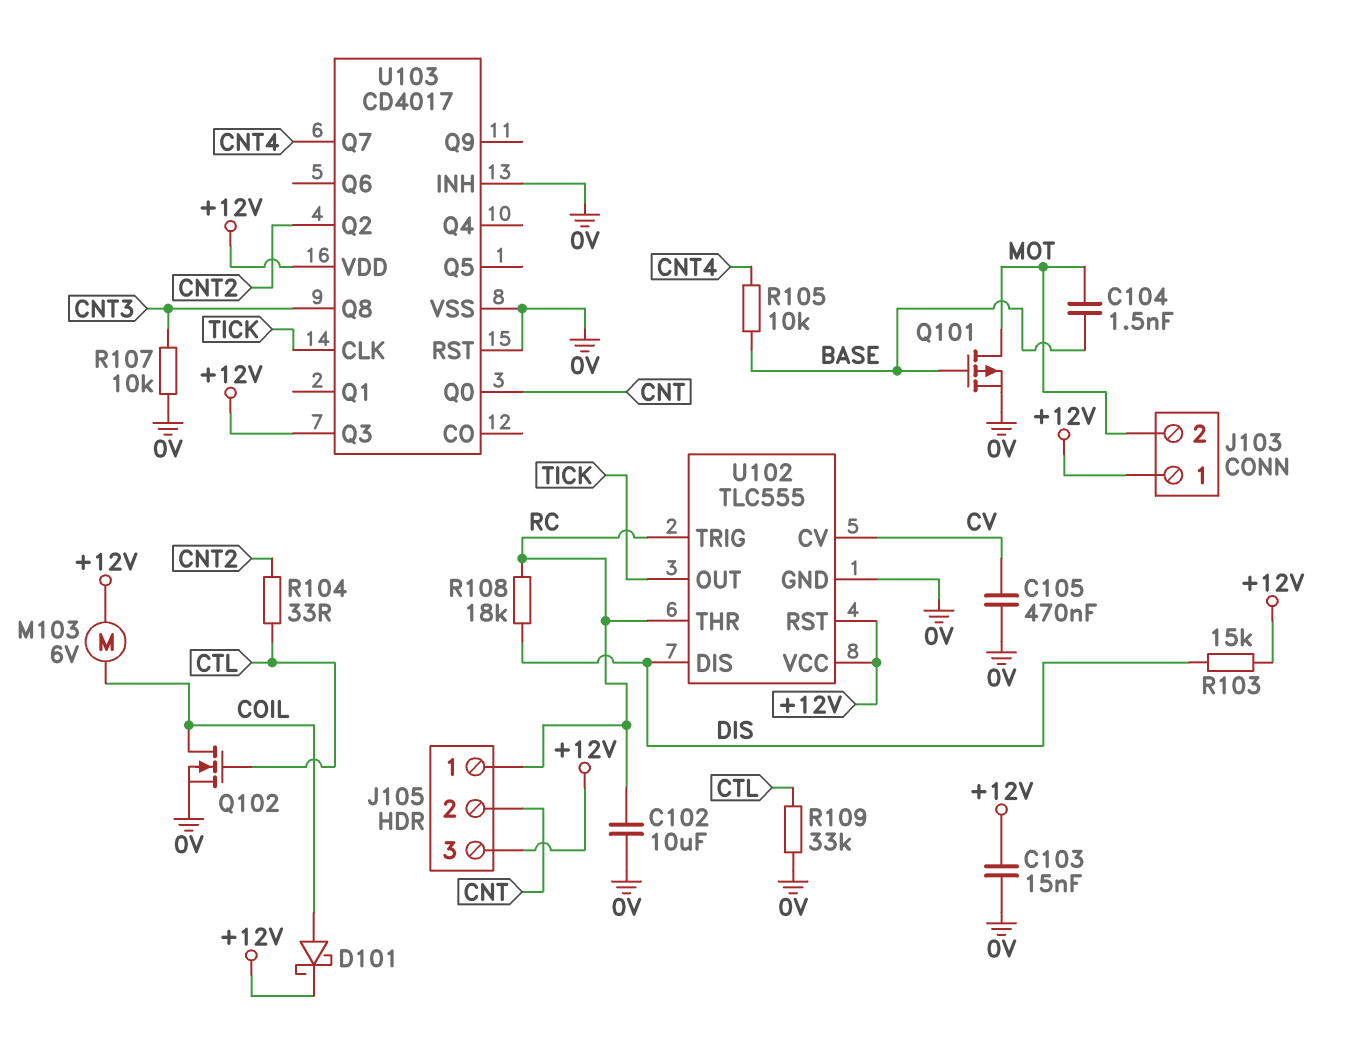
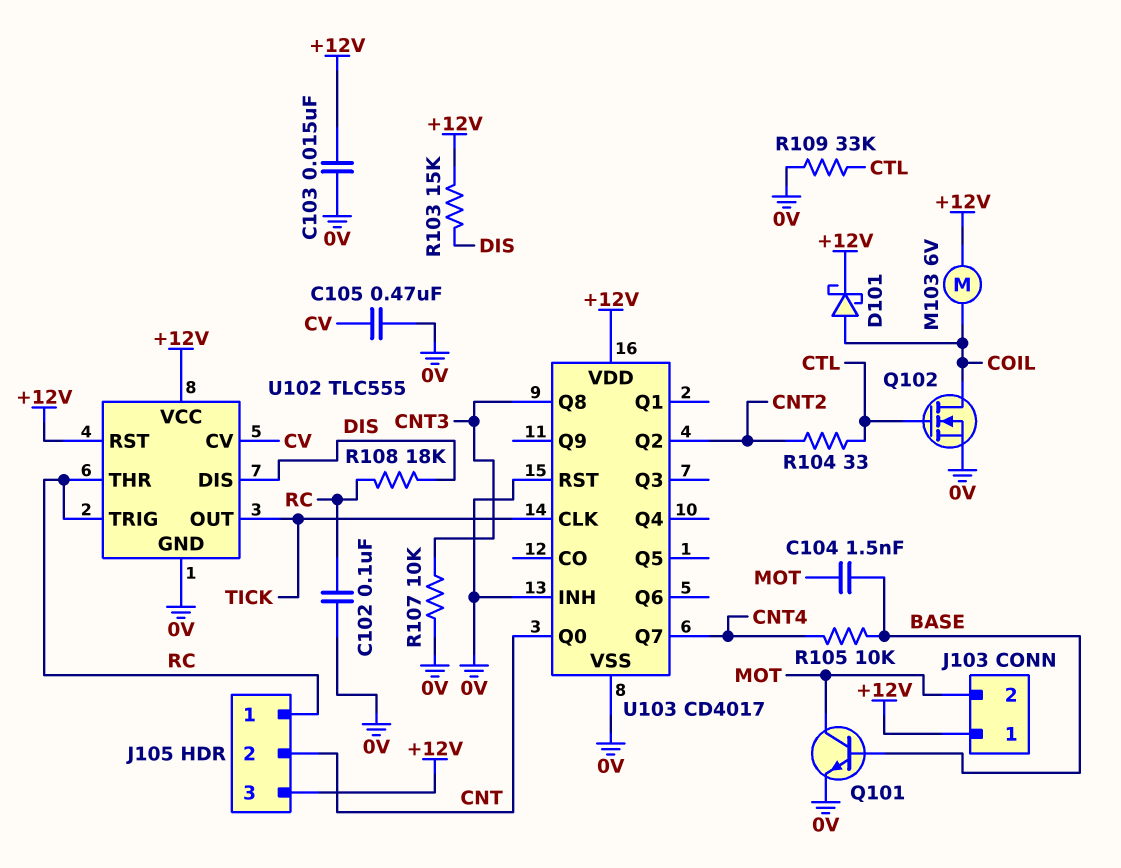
C102: 10uF (0V, RC) -> 100nF (0V, RC)
Q101: PMOS (G BASE, D MOT, S 0V) -> NPN (B BASE, C MOT, E 0V)
U103 pin Q3: +12V -> none

